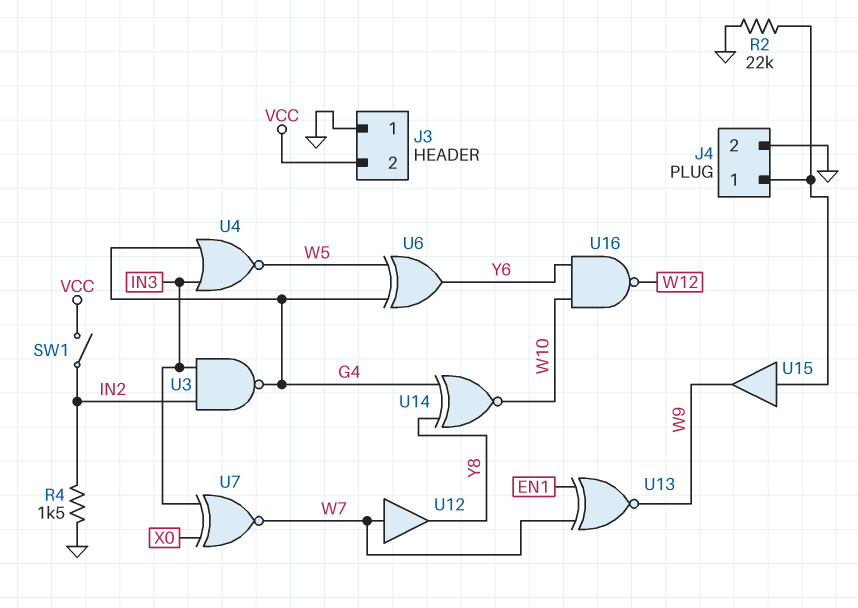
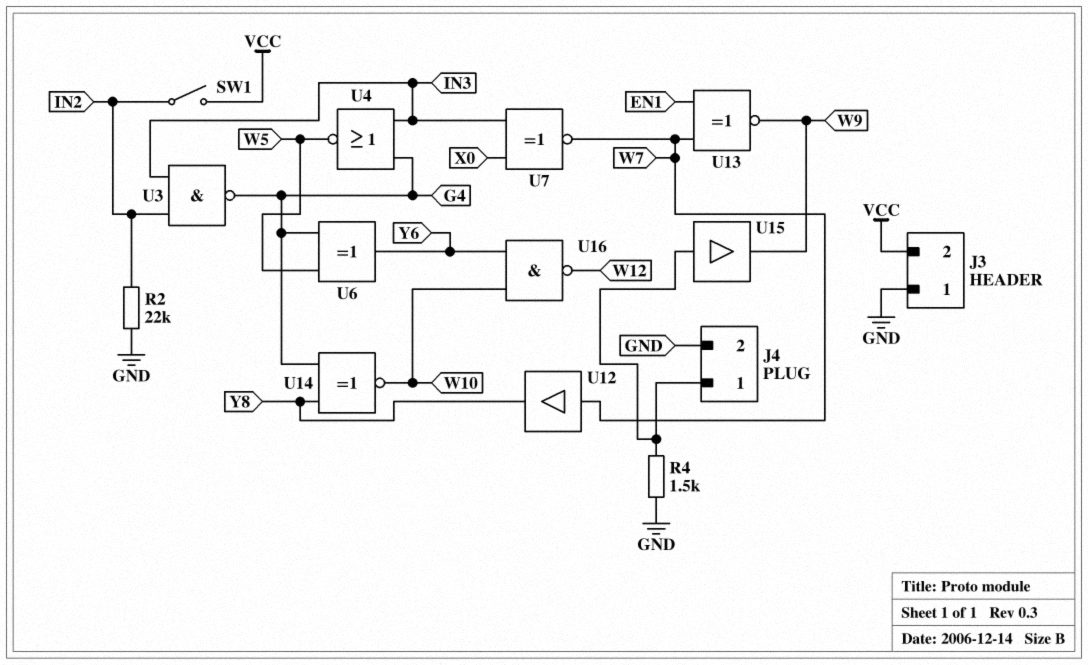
R2: 22k (GND, J4/1) -> 22k (GND, IN2)
R4: 1.5k (GND, IN2) -> 1.5k (GND, J4/1)

